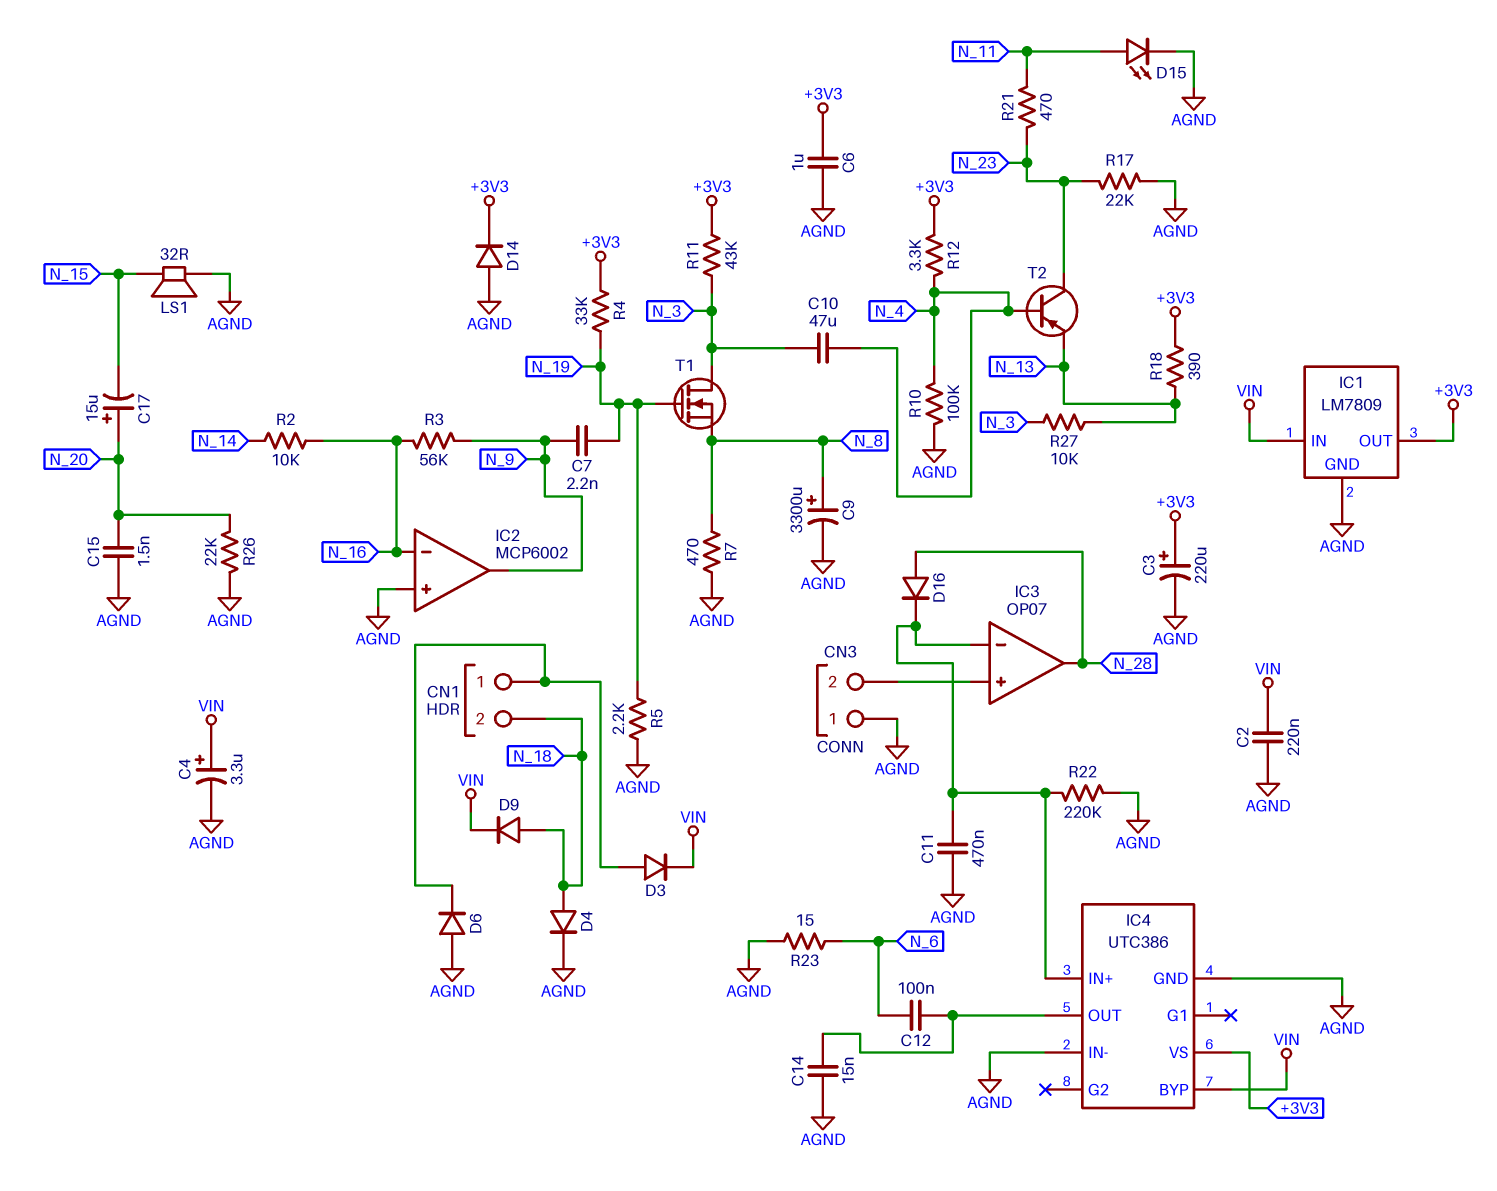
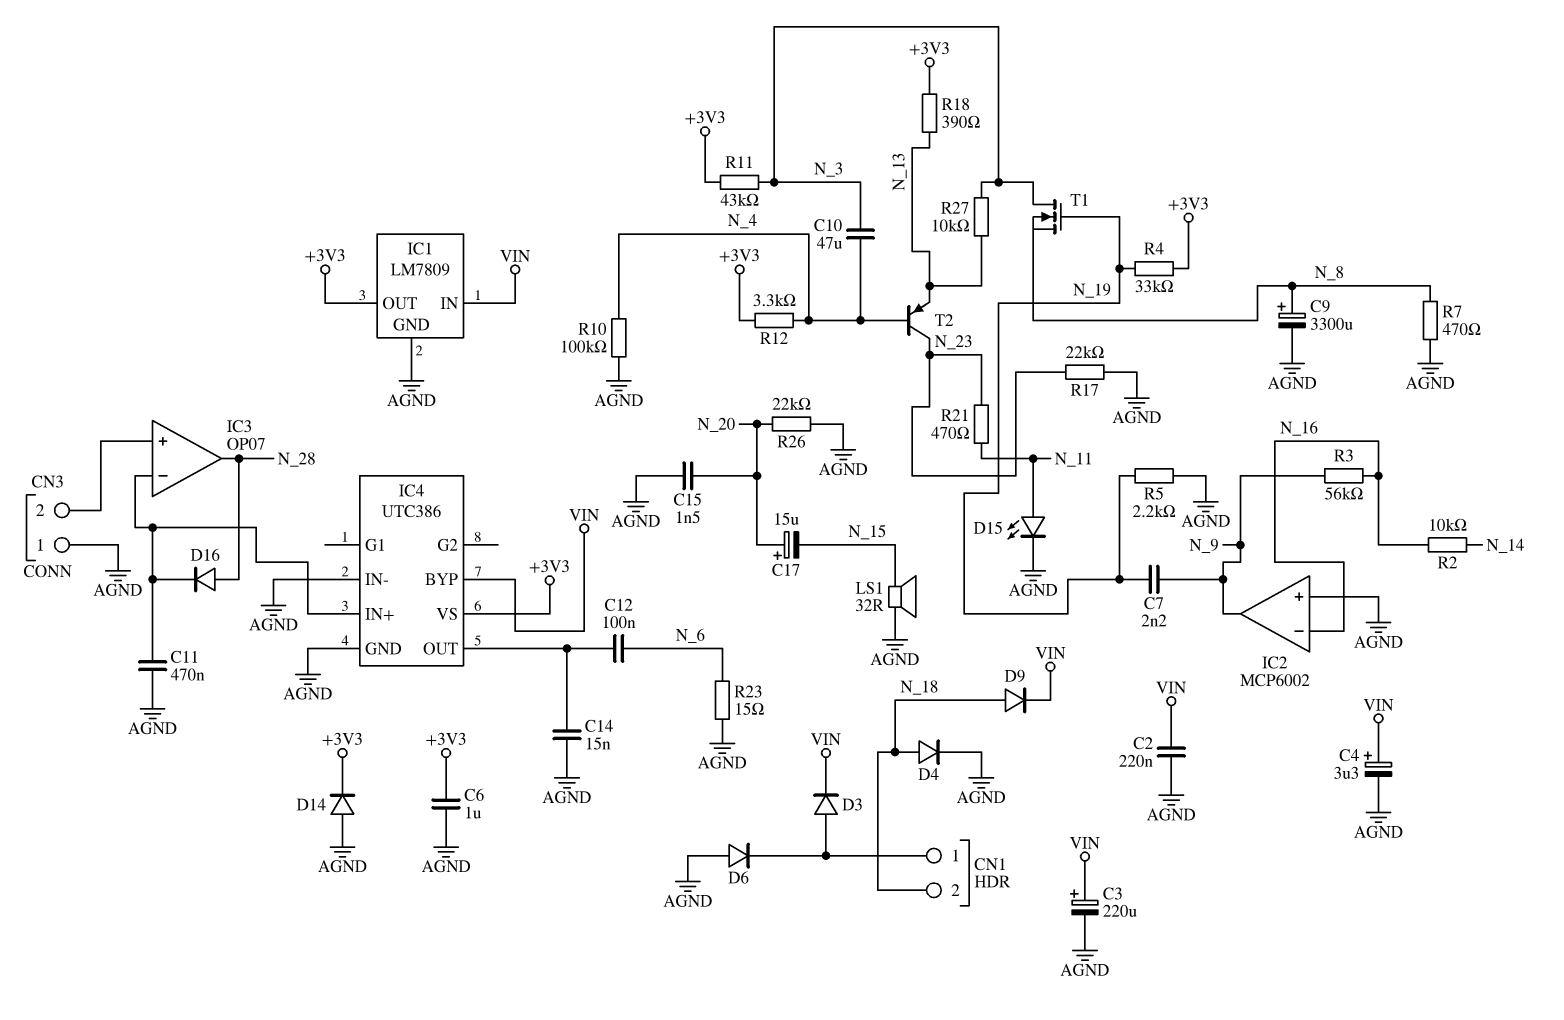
C3: 220uF (plus +3V3, minus AGND) -> 220uF (plus VIN, minus AGND)
R22: 220k (AGND, IC3/in-) -> none

